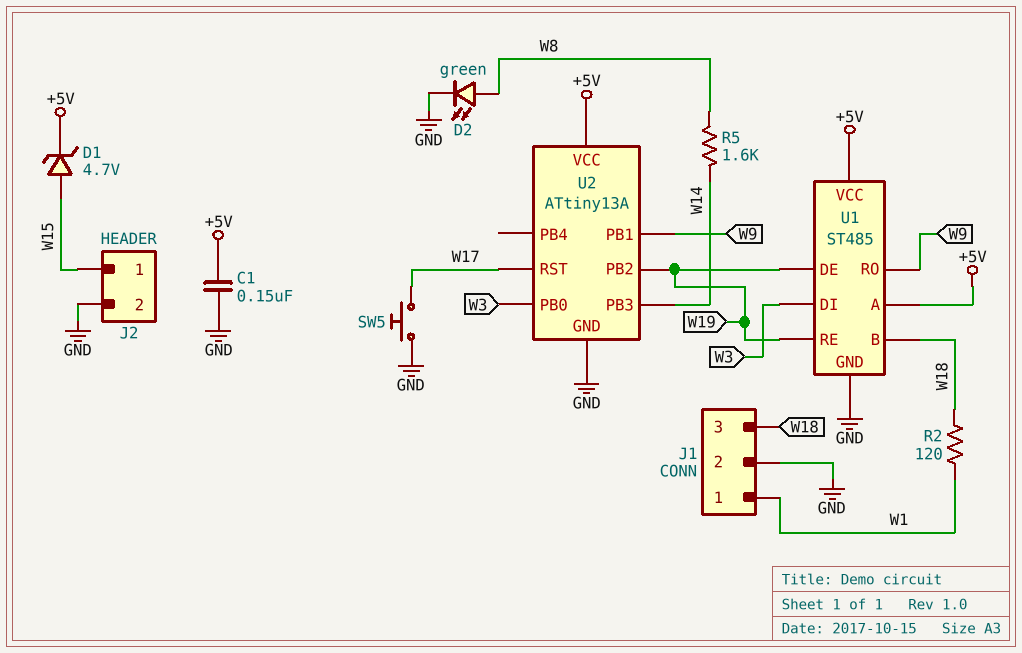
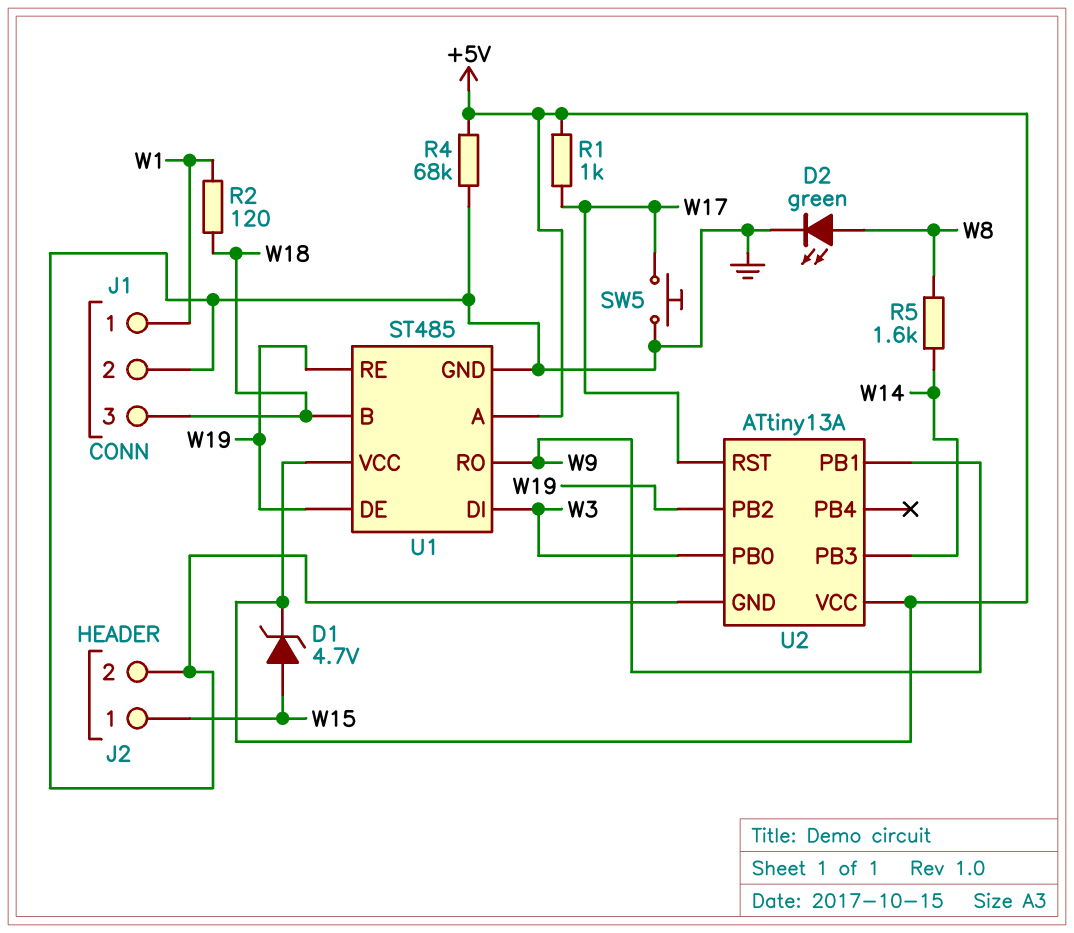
C1: 150nF (+5V, GND) -> none
R1: none -> 1k (+5V, W17)
R4: none -> 68k (+5V, GND)

